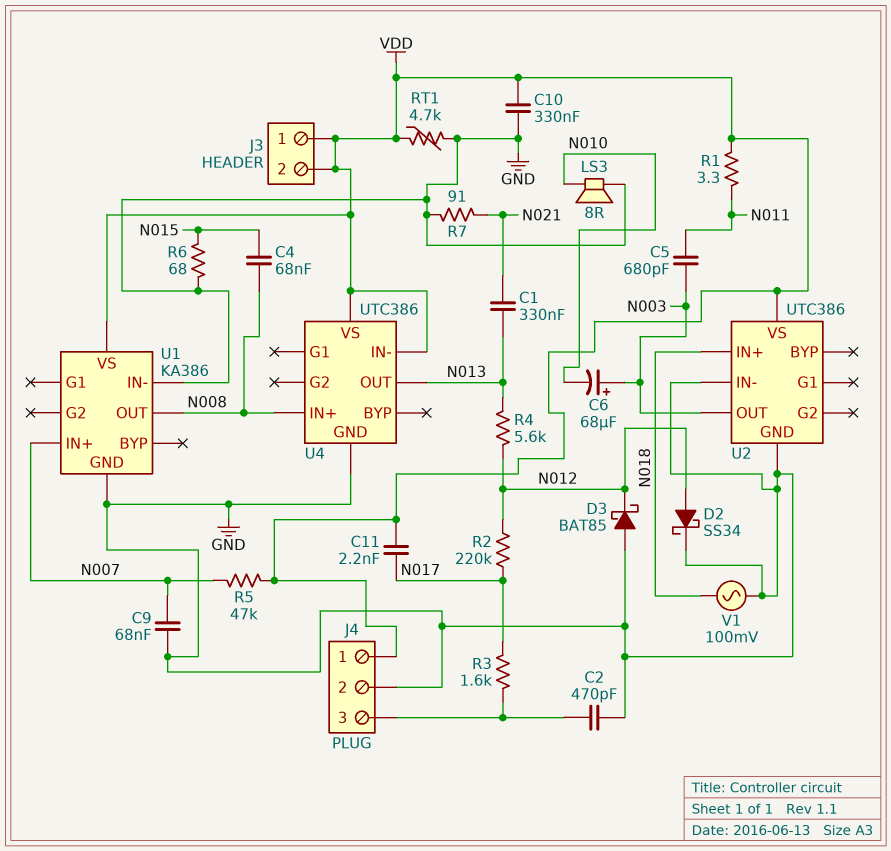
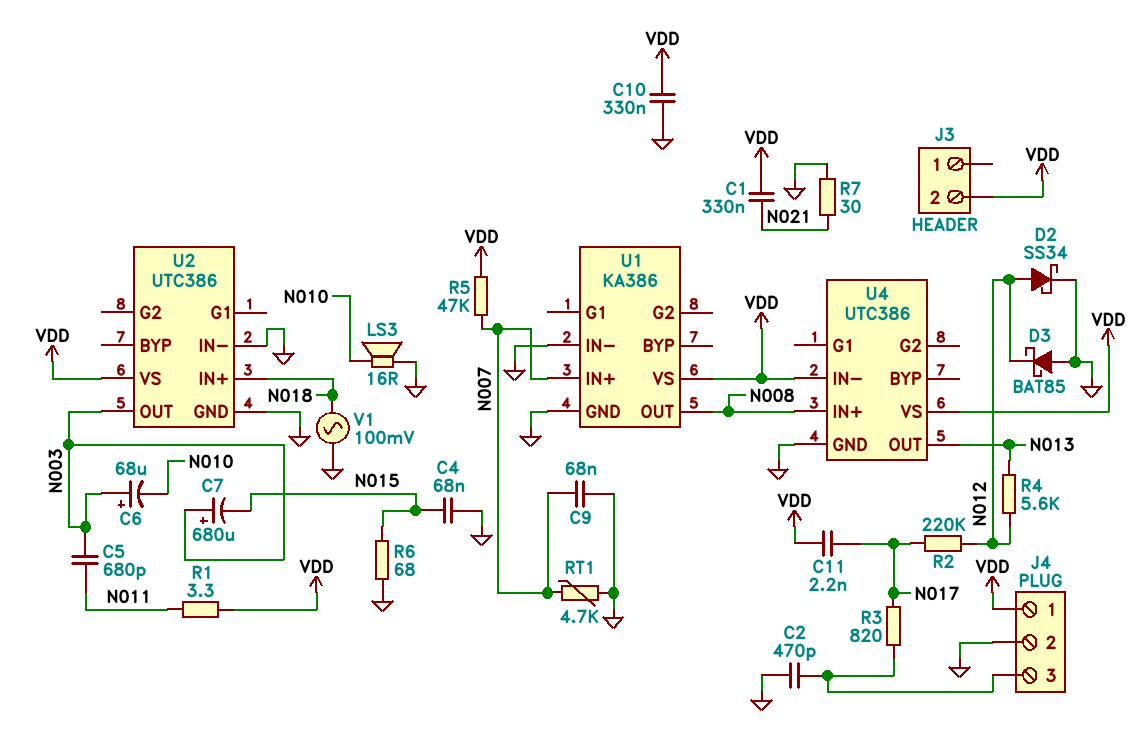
C1: 330nF (N013, N021) -> 330nF (N021, VDD)
C4: 68nF (N008, N015) -> 68nF (GND, N015)
C7: none -> 680uF (plus N003, minus N015)
J3 pin 1: VDD -> none
LS3: speaker 8R (GND, N010) -> speaker 16R (GND, N010)
R3: 1.6k (J4/3, N017) -> 820 (J4/3, N017)
R7: 91 (GND, N021) -> 30 (GND, N021)
RT1: 4.7k (GND, VDD) -> 4.7k (GND, N007)

